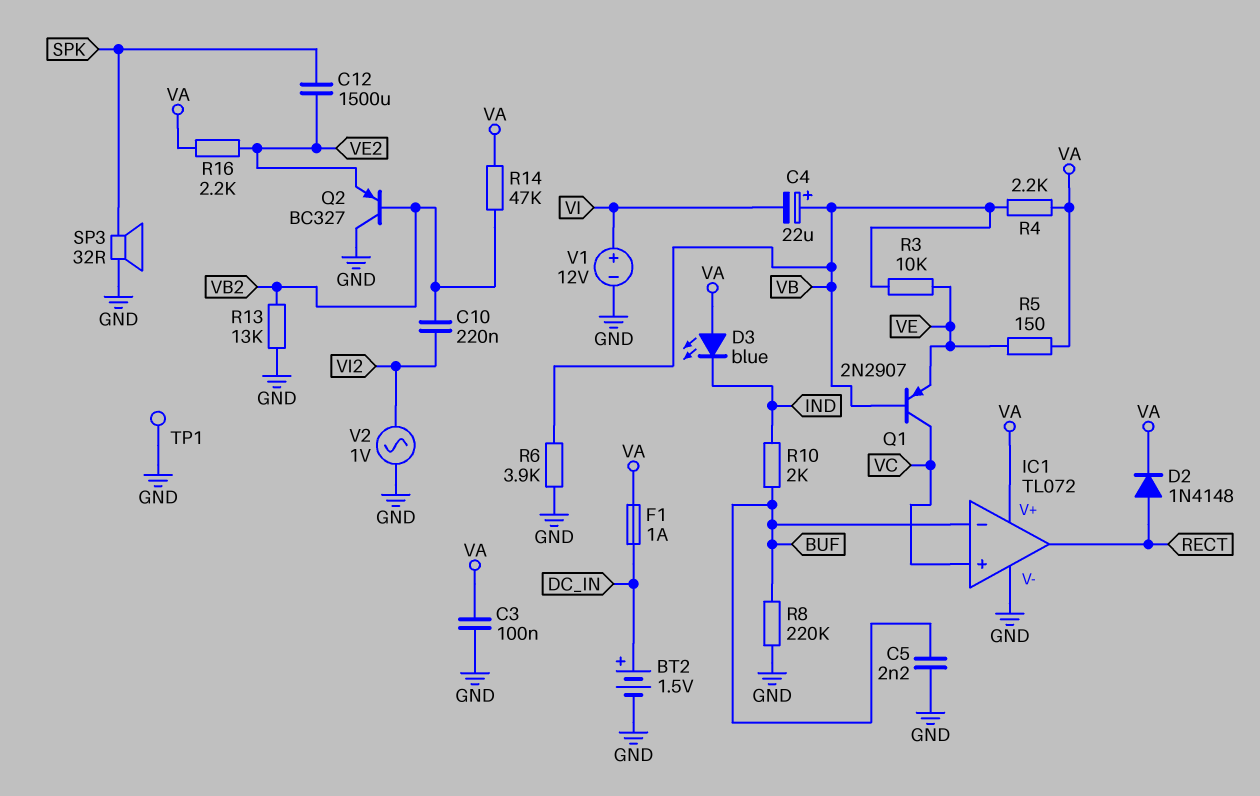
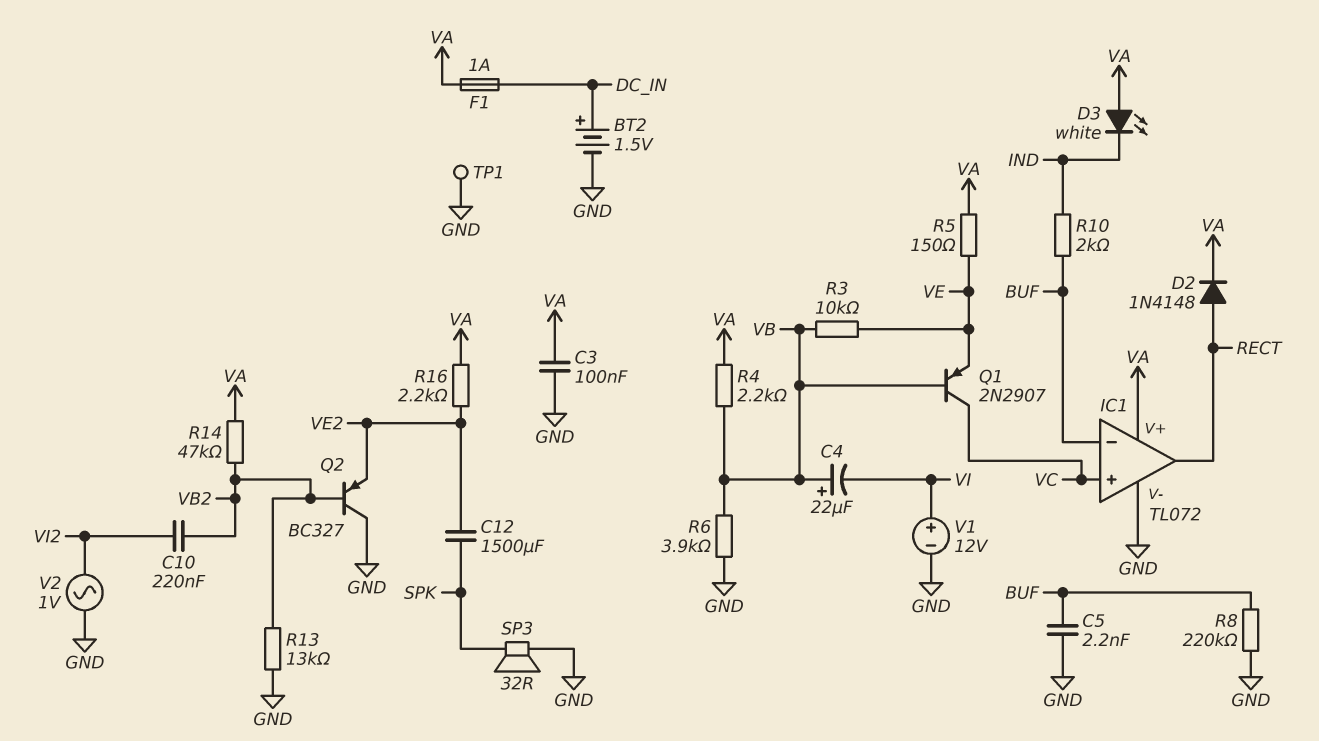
D3: LED blue (A VA, K IND) -> LED white (A VA, K IND)

